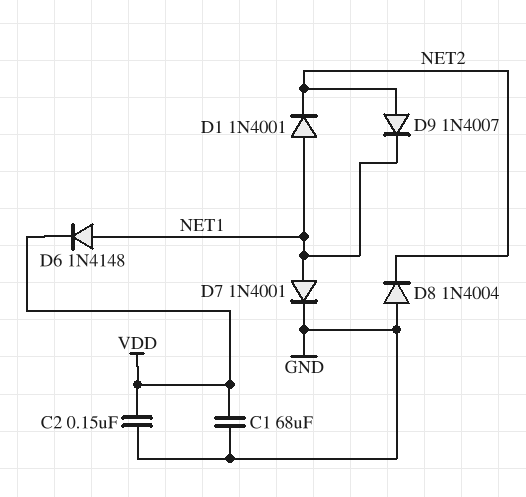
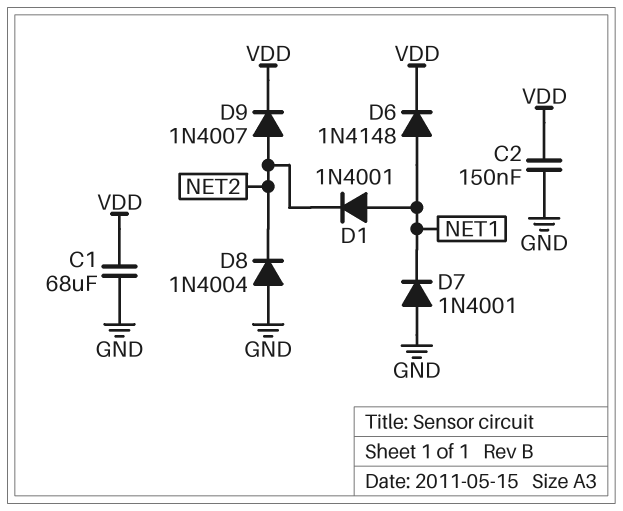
D7: diode 1N4001 (A NET1, K GND) -> diode 1N4001 (A GND, K NET1)
D9: diode 1N4007 (A NET2, K NET1) -> diode 1N4007 (A NET2, K VDD)

